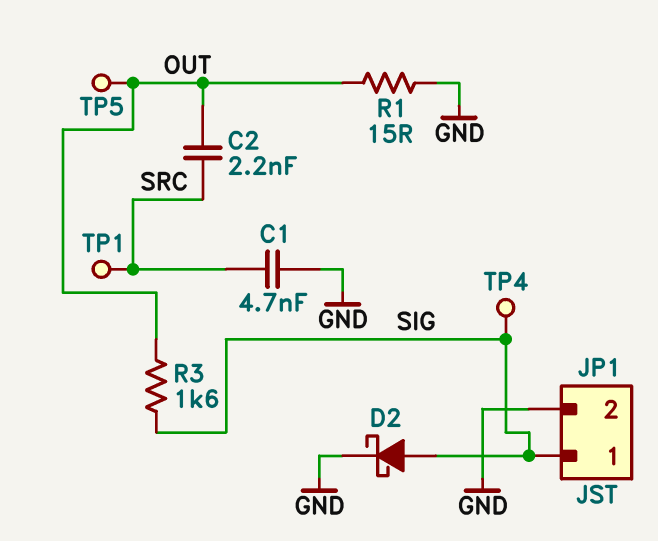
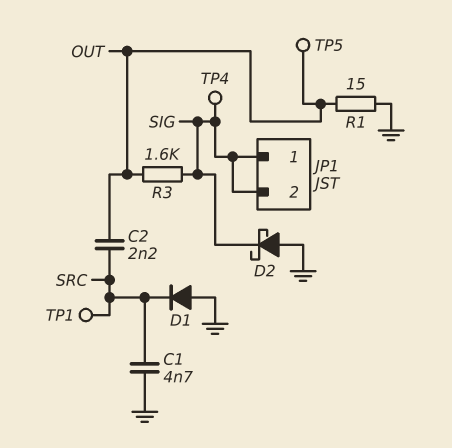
D1: none -> diode (A GND, K SRC)
D2: schottky (A SIG, K GND) -> schottky (A GND, K SIG)
JP1 pin 2: GND -> SIG

